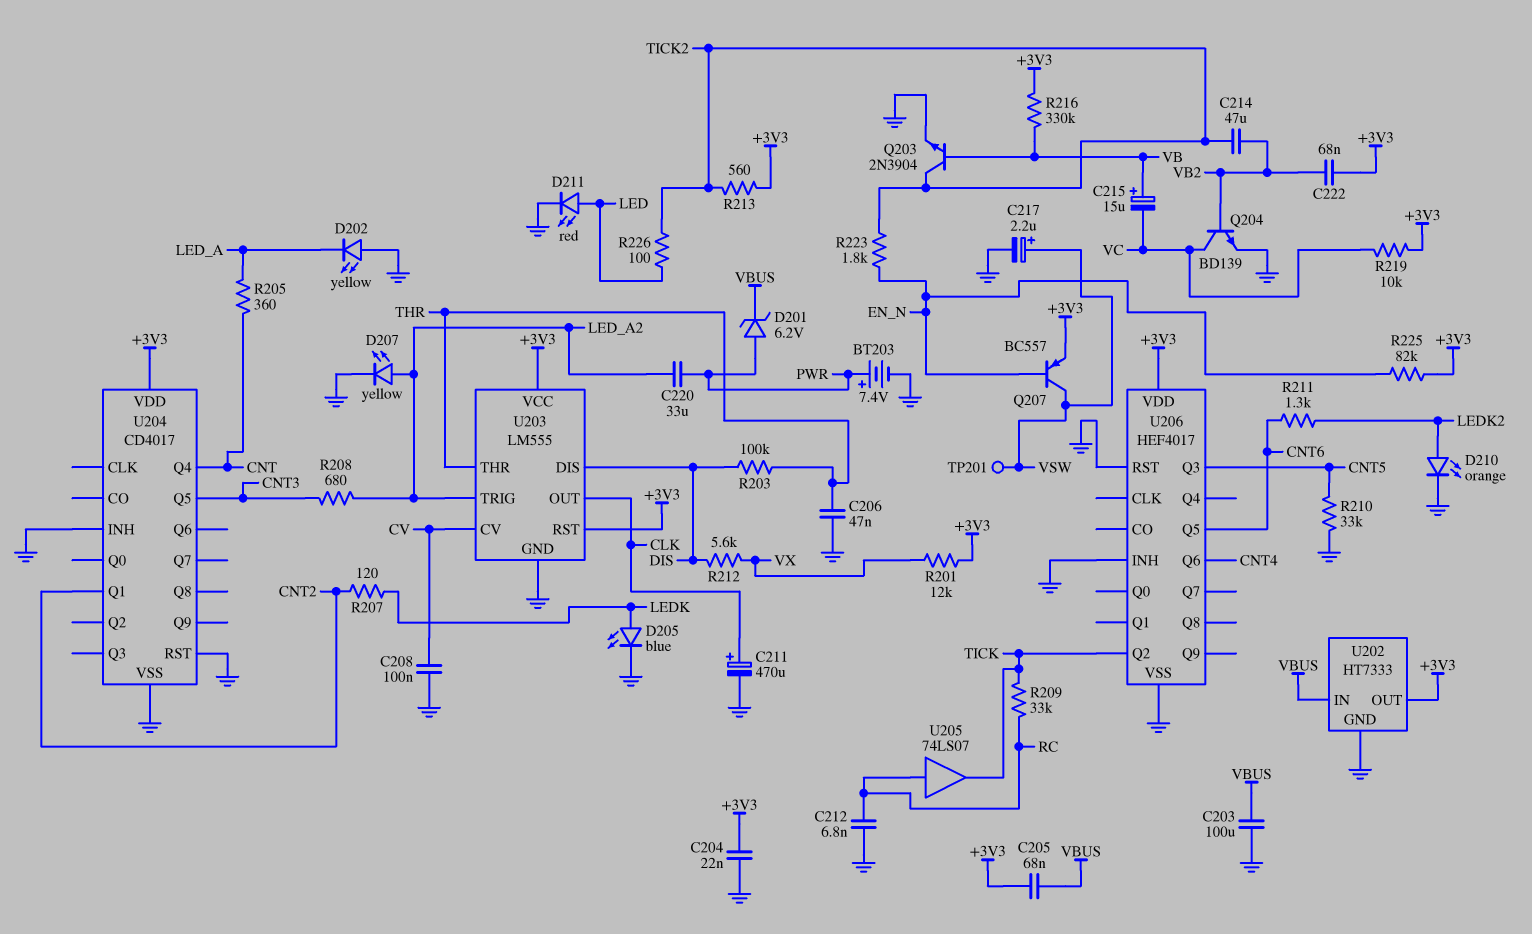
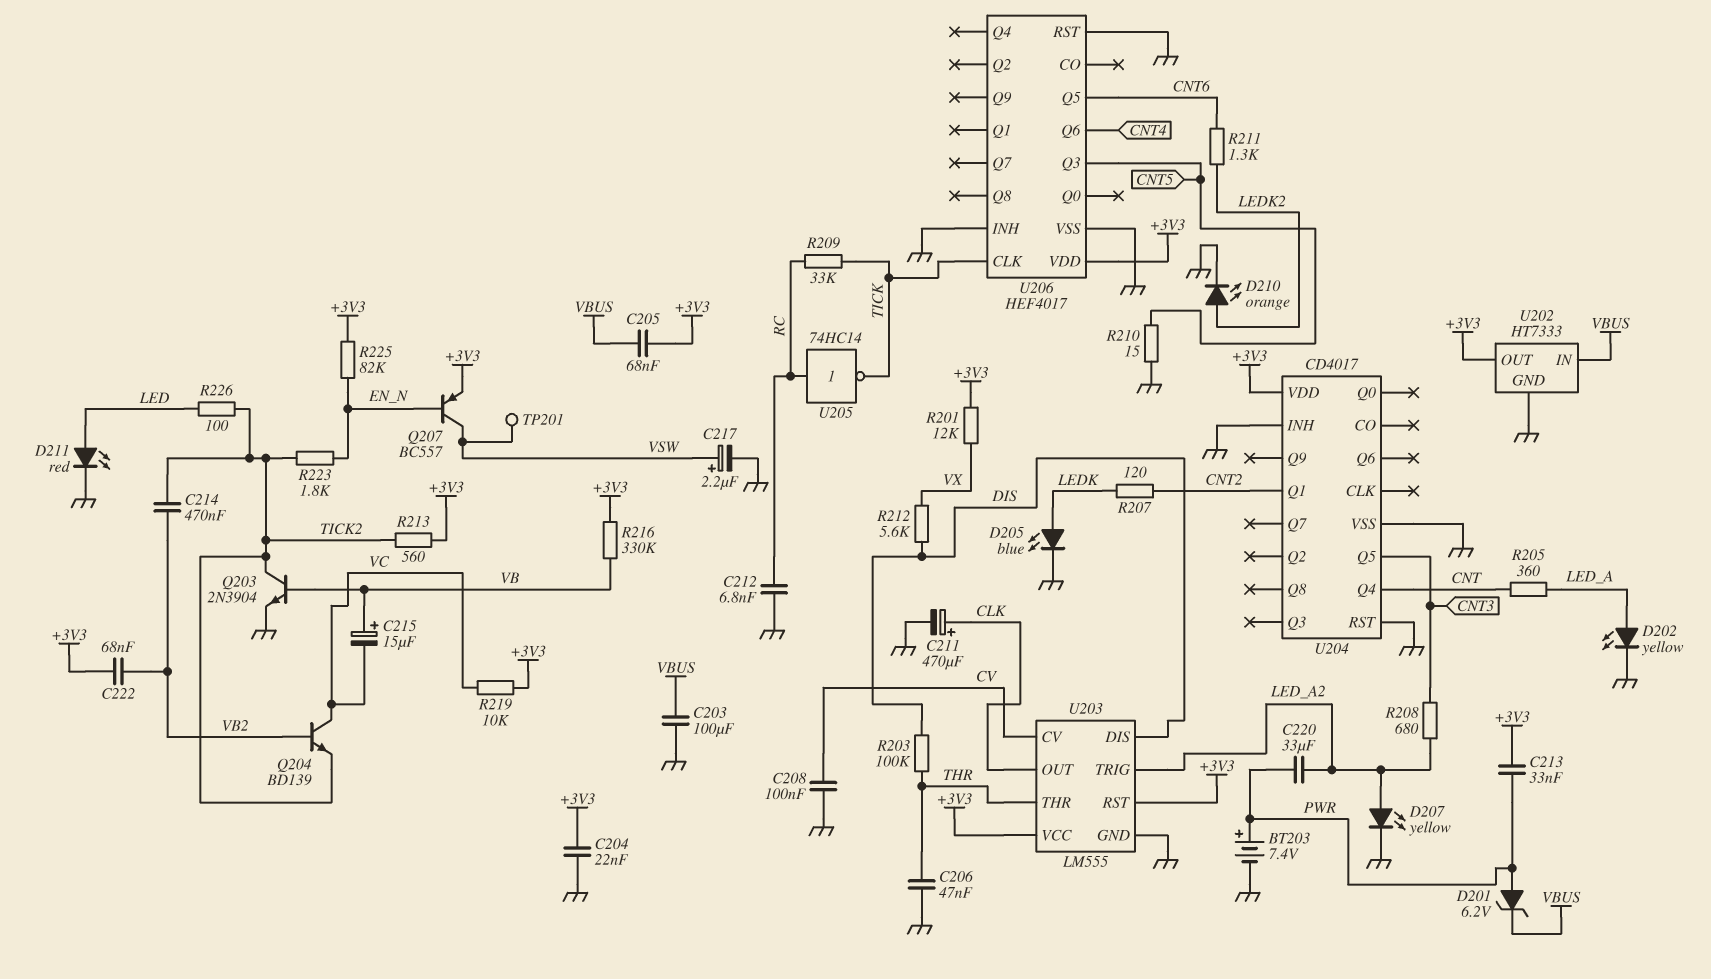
C213: none -> 33nF (+3V3, PWR)
C214: 47uF (TICK2, VB2) -> 470nF (TICK2, VB2)
D202: LED yellow (A GND, K LED_A) -> LED yellow (A LED_A, K GND)
Q204: NPN BD139 (B VB2, C VC, E GND) -> NPN BD139 (B VB2, C VC, E TICK2)
R210: 33k (CNT5, GND) -> 15 (CNT5, GND)
U205: buffer 74LS07 (in RC, out TICK) -> NOT 74HC14 (in RC, out TICK)
U206 pin CLK: none -> TICK
U206 pin Q2: TICK -> none

